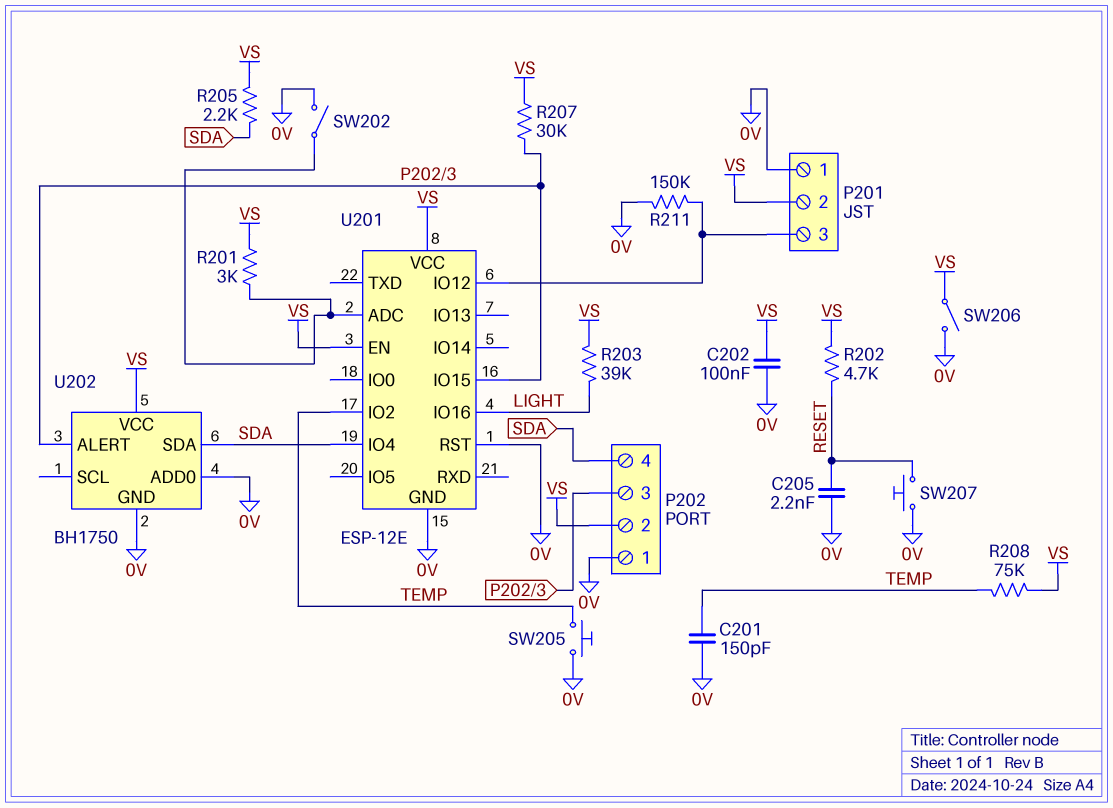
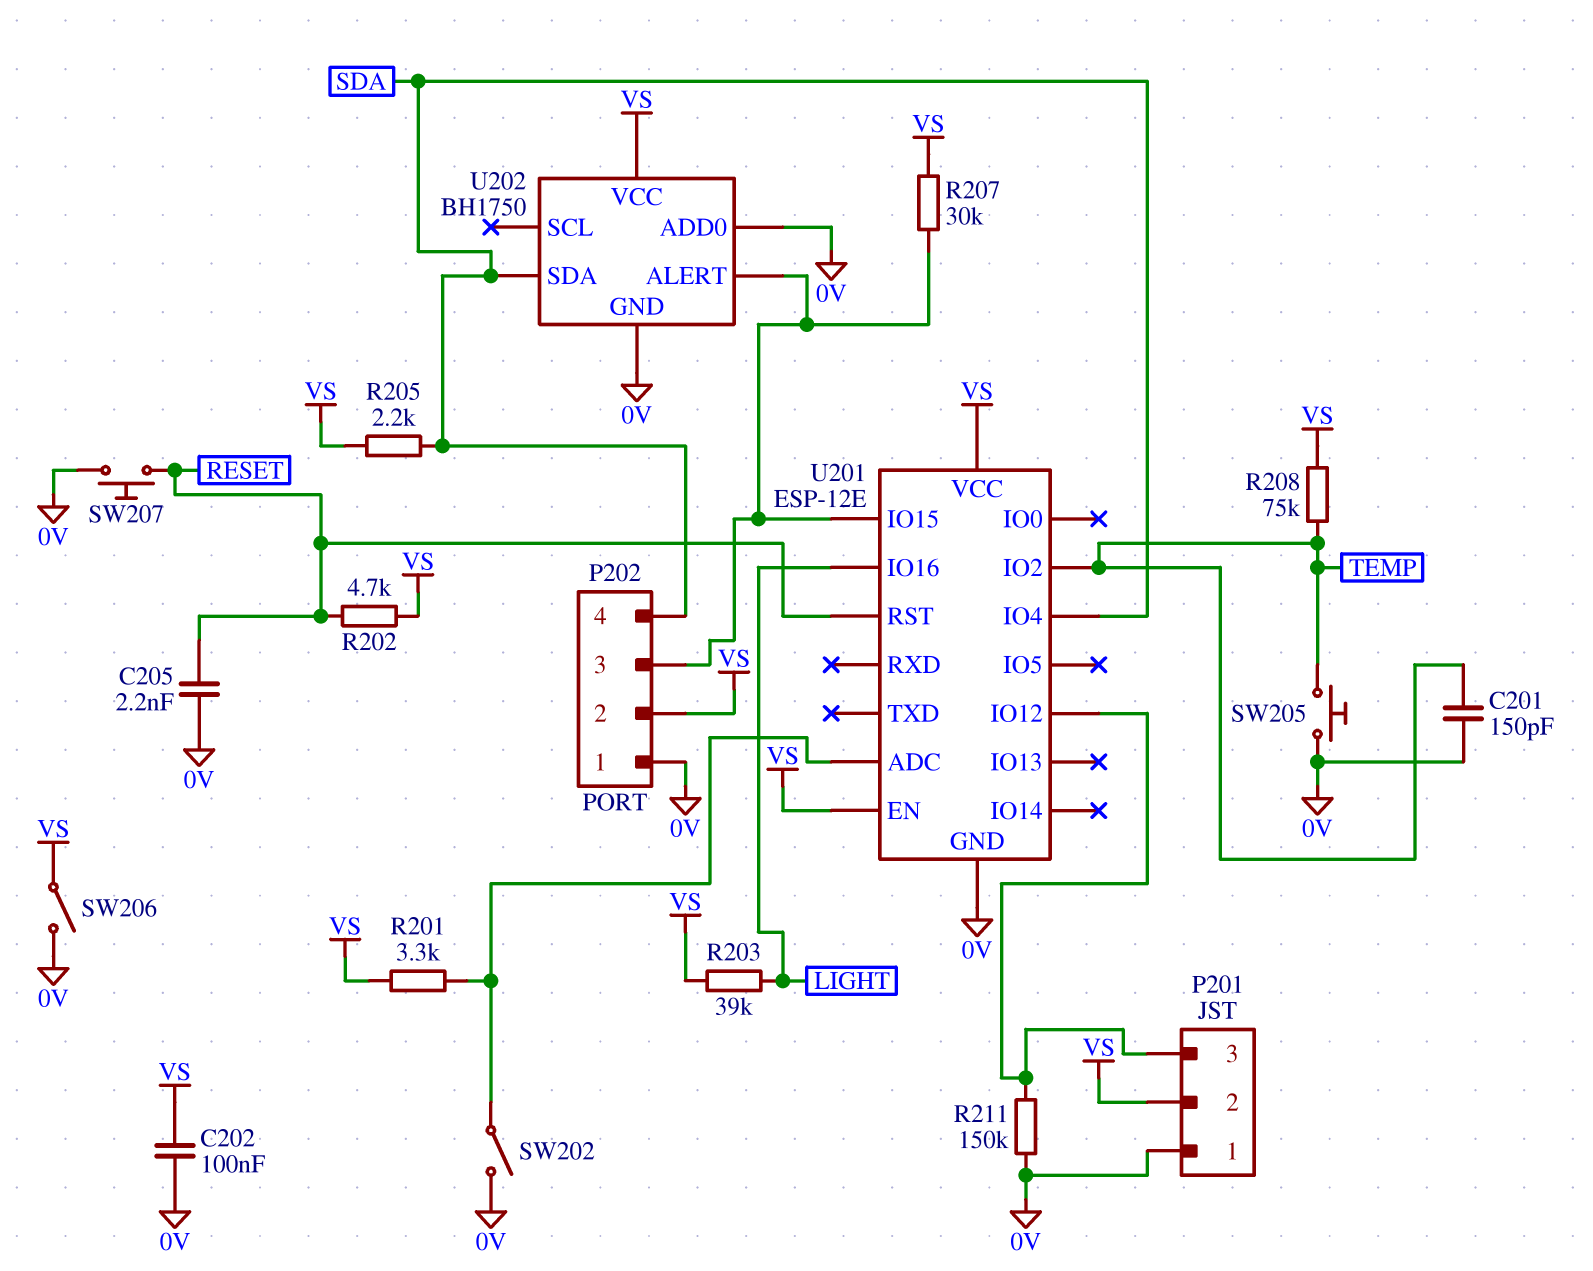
R201: 3k (U201/ADC, VS) -> 3.3k (U201/ADC, VS)
U201 pin RST: 0V -> RESET

